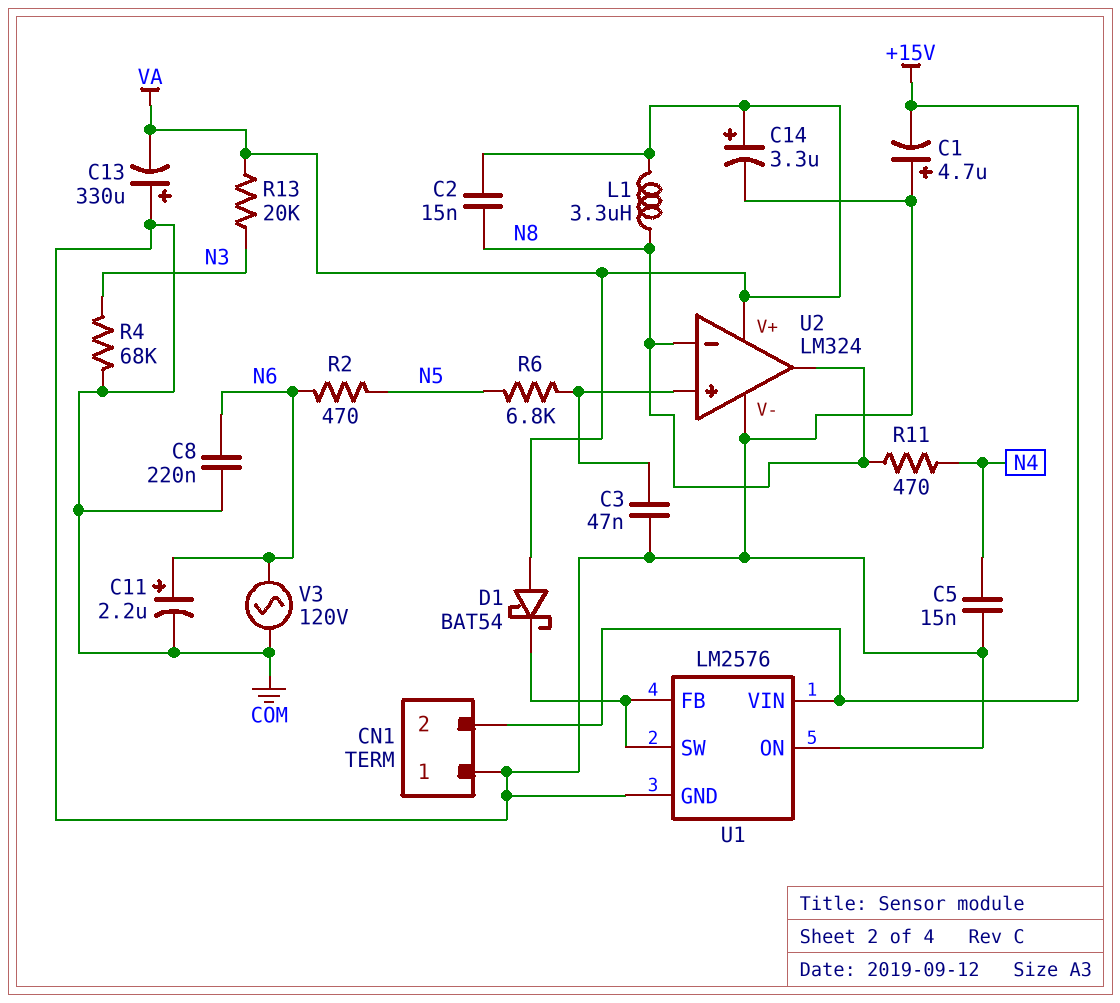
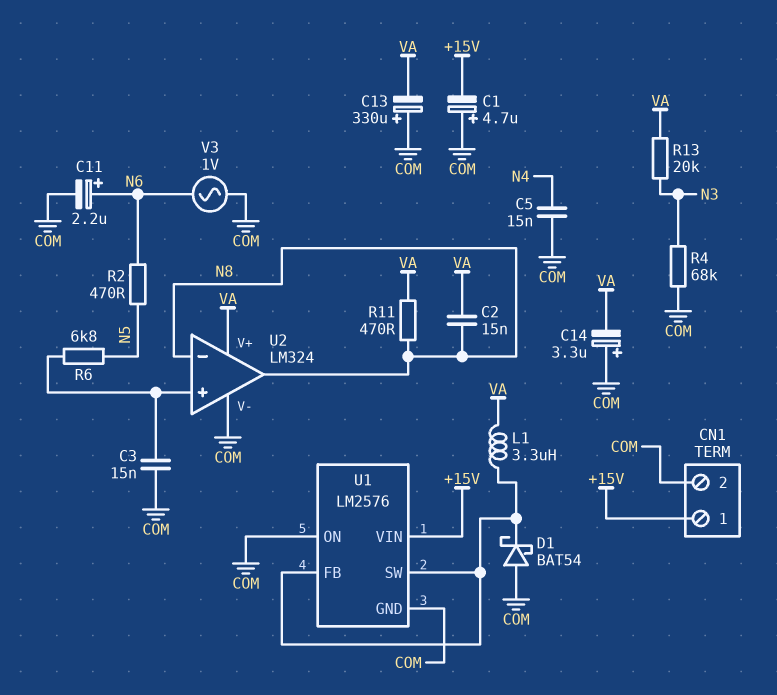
C3: 47nF (COM, U2/in+) -> 15nF (COM, U2/in+)
C8: 220nF (COM, N6) -> none
C14: 3.3uF (plus VA, minus COM) -> 3.3uF (plus COM, minus VA)
CN1 pin 1: COM -> +15V
CN1 pin 2: +15V -> COM
D1: schottky BAT54 (A VA, K U1/FB) -> schottky BAT54 (A COM, K U1/FB)
L1: 3.3uH (N8, VA) -> 3.3uH (U1/FB, VA)
R11: 470 (N4, N8) -> 470 (N8, VA)
V3: AC 120V (COM, N6) -> AC 1V (COM, N6)

